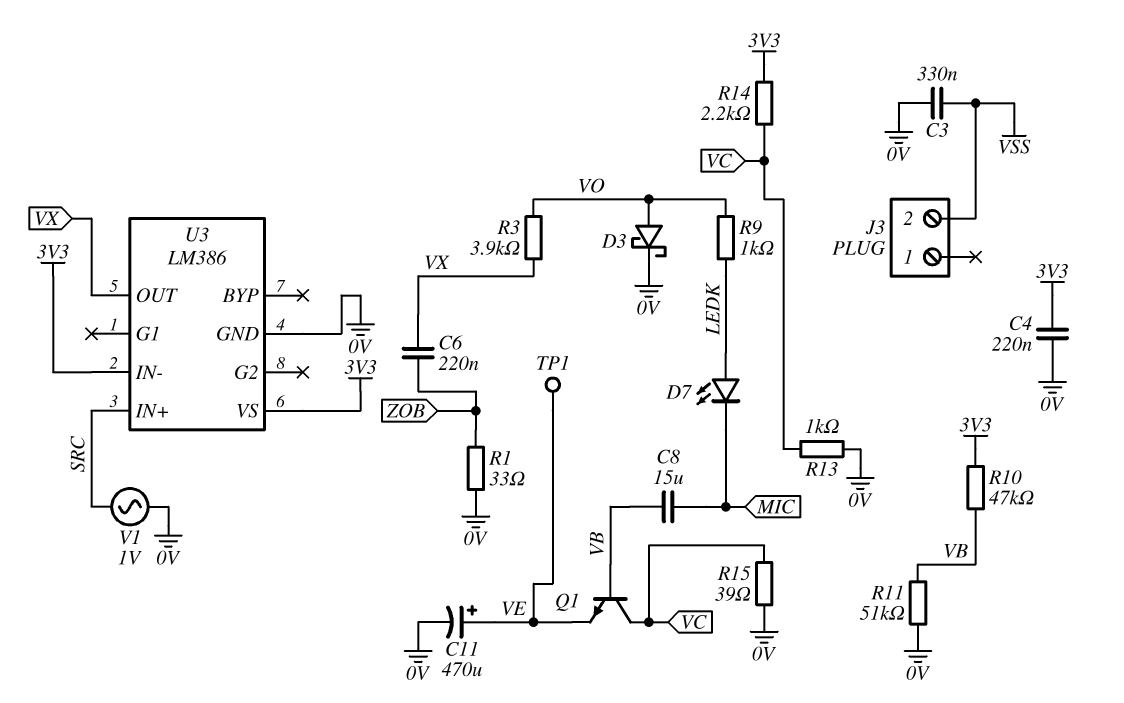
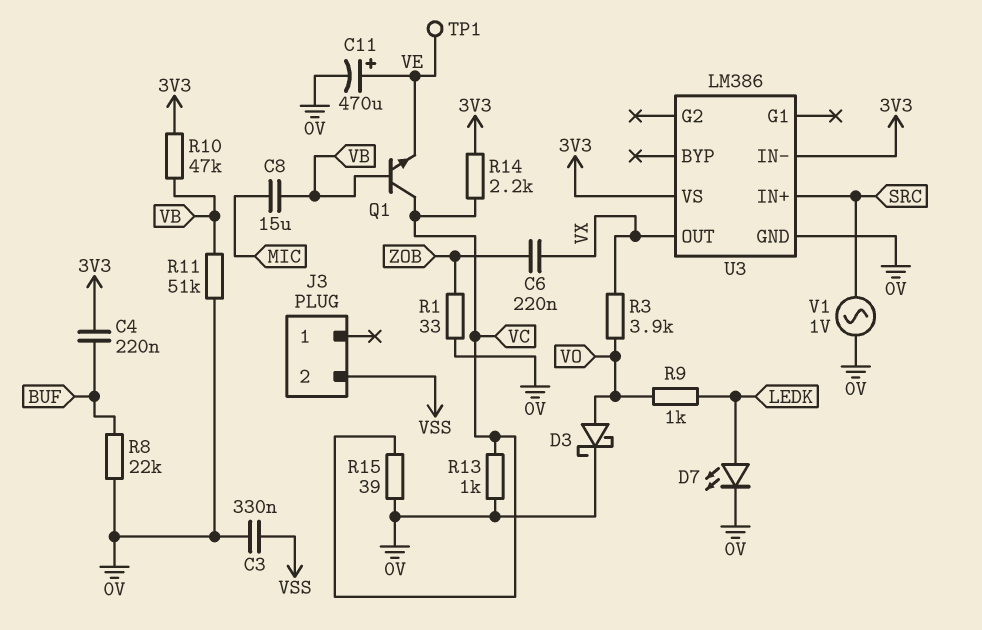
C4: 220nF (0V, 3V3) -> 220nF (3V3, BUF)
D7: LED (A LEDK, K MIC) -> LED (A LEDK, K 0V)
R8: none -> 22k (0V, BUF)

